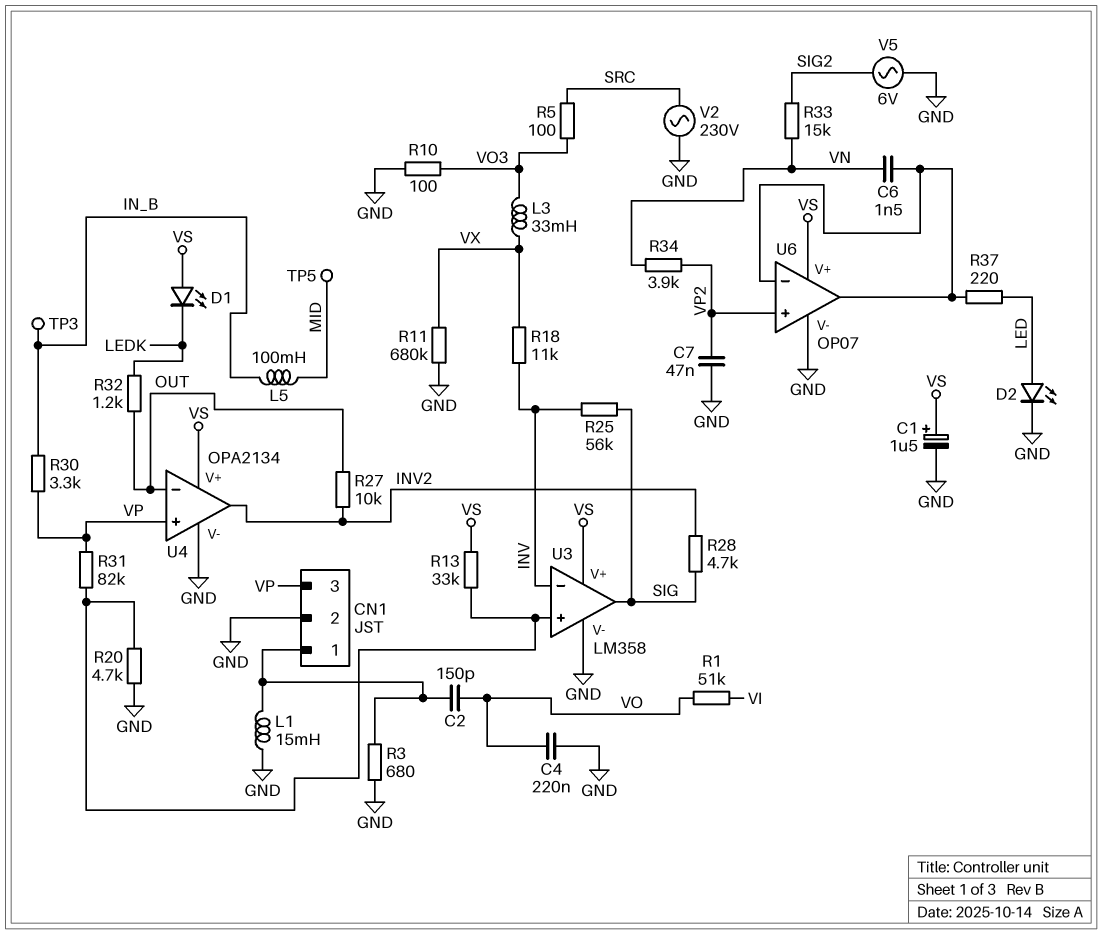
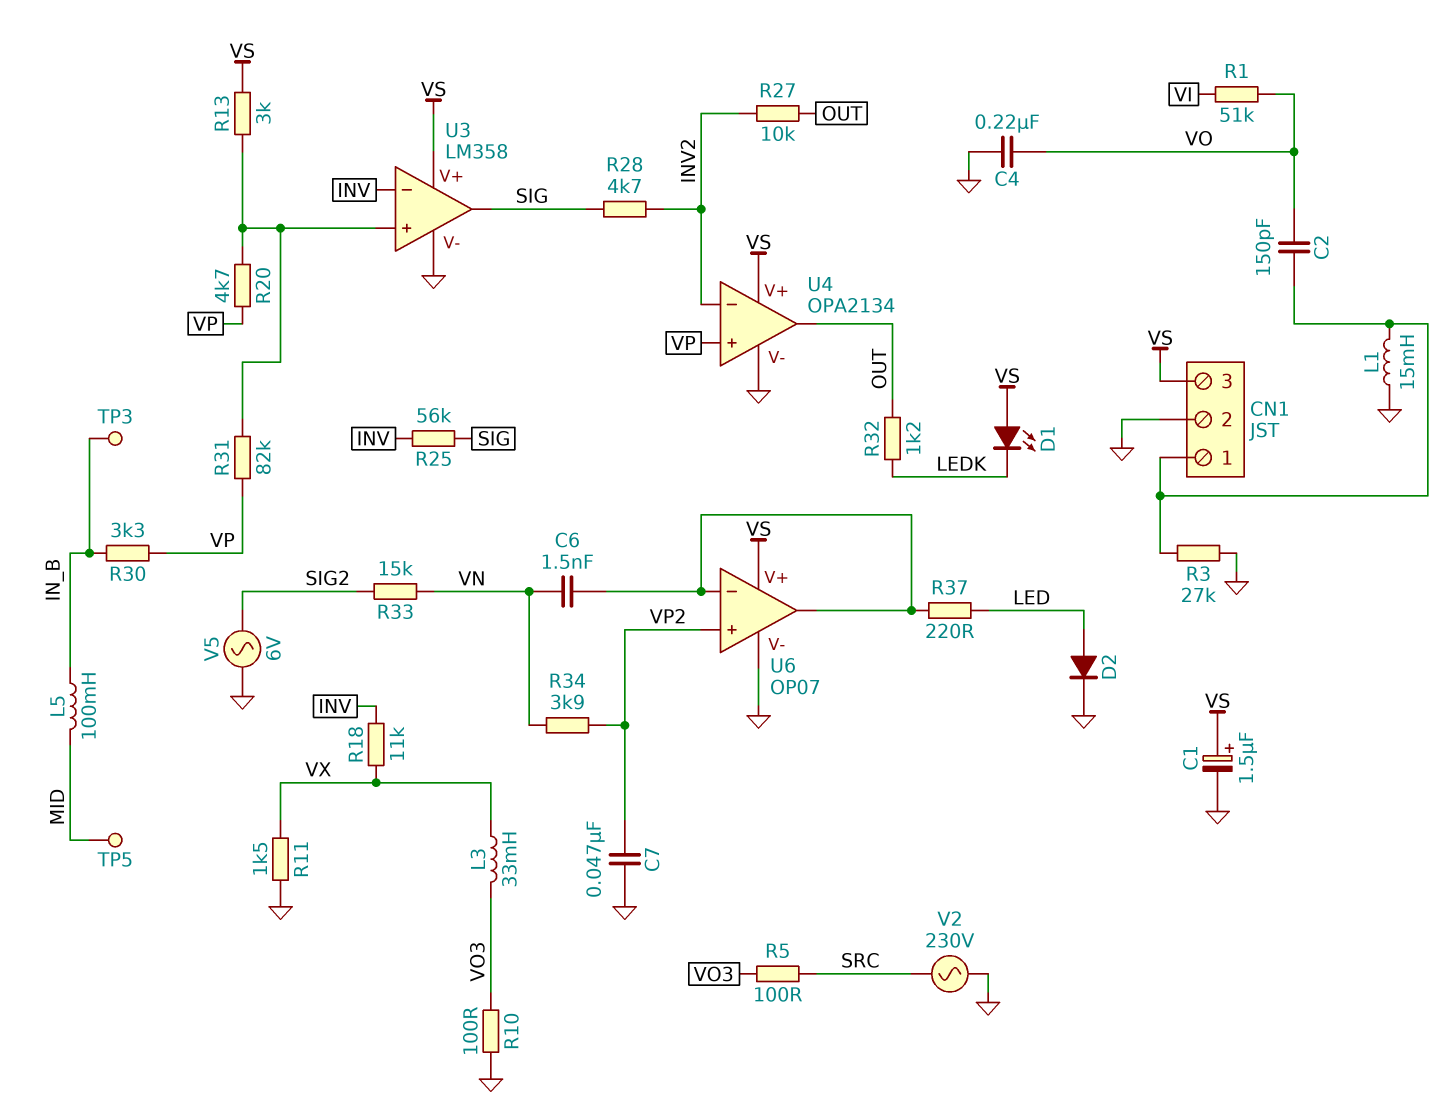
CN1 pin 3: VP -> VS
D2: LED (A LED, K GND) -> diode (A LED, K GND)
R3: 680 (CN1/1, GND) -> 27k (CN1/1, GND)
R11: 680k (GND, VX) -> 1.5k (GND, VX)
R13: 33k (U3/in+, VS) -> 3k (U3/in+, VS)
R20: 4.7k (GND, U3/in+) -> 4.7k (U3/in+, VP)
U4 pin in-: OUT -> INV2
U4 pin out: INV2 -> OUT

